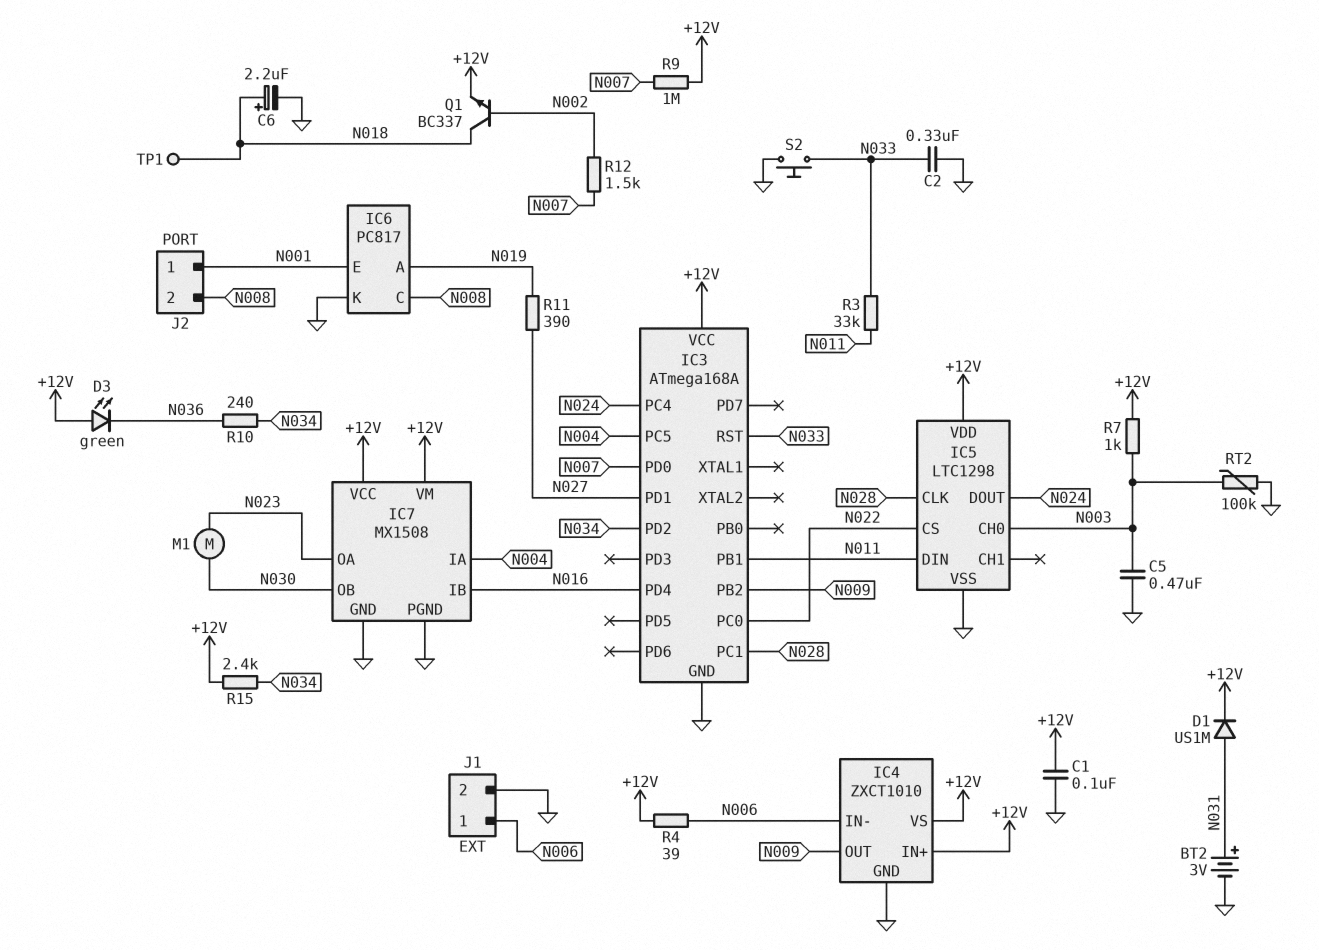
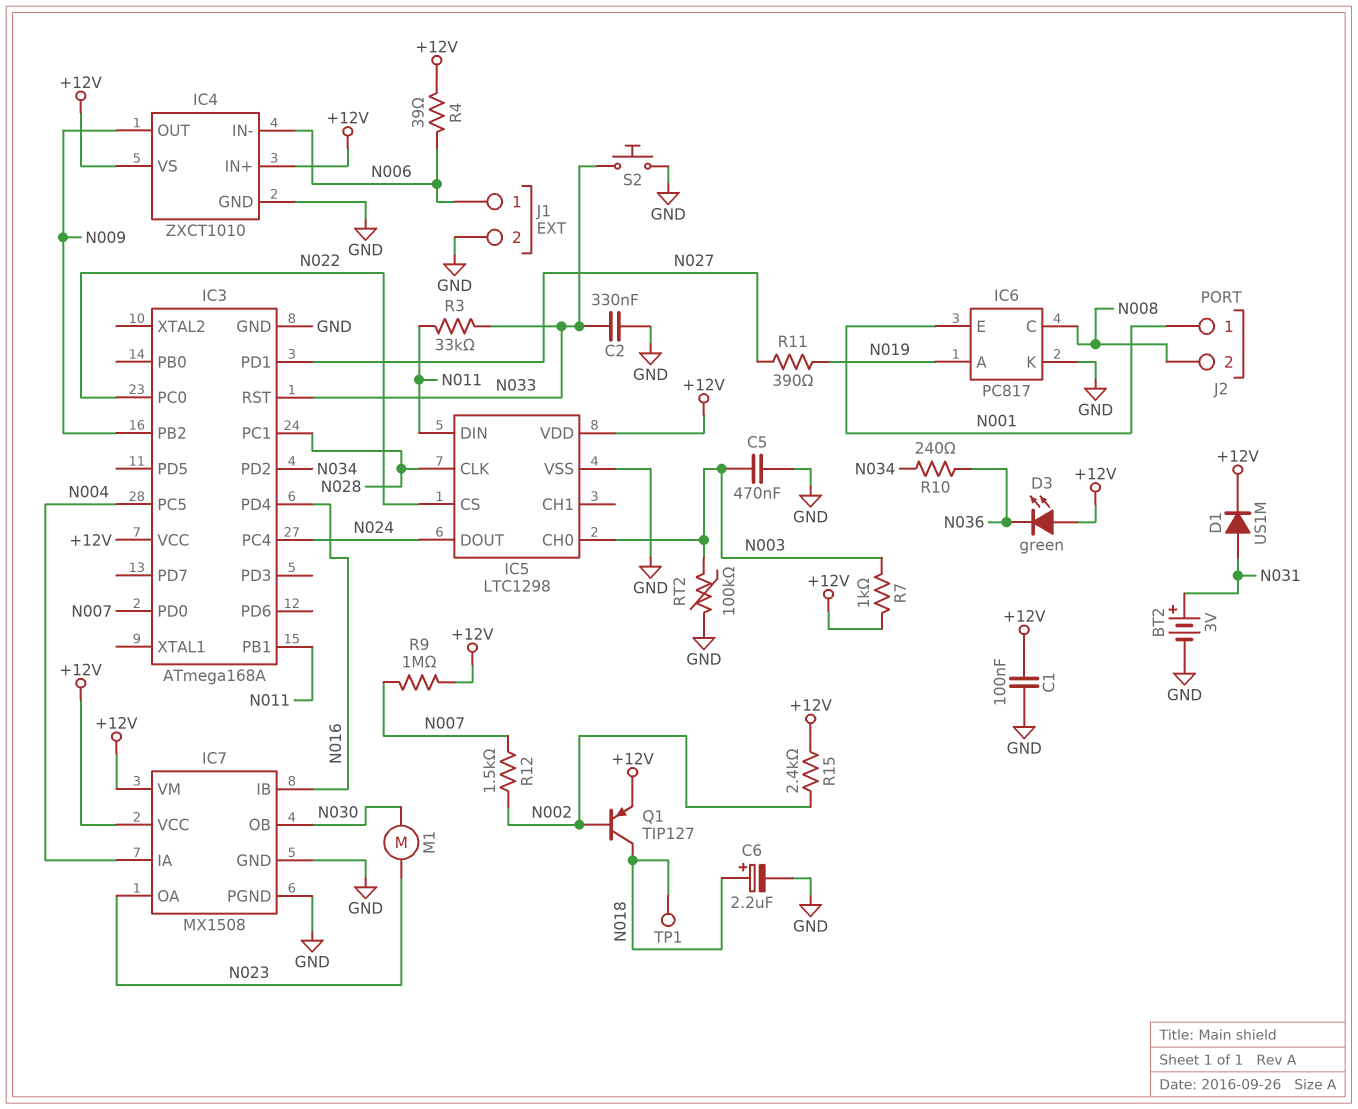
Q1: NPN BC337 (B N002, C N018, E +12V) -> PNP TIP127 (B N002, C N018, E +12V)
R15: 2.4k (+12V, N034) -> 2.4k (+12V, N002)

